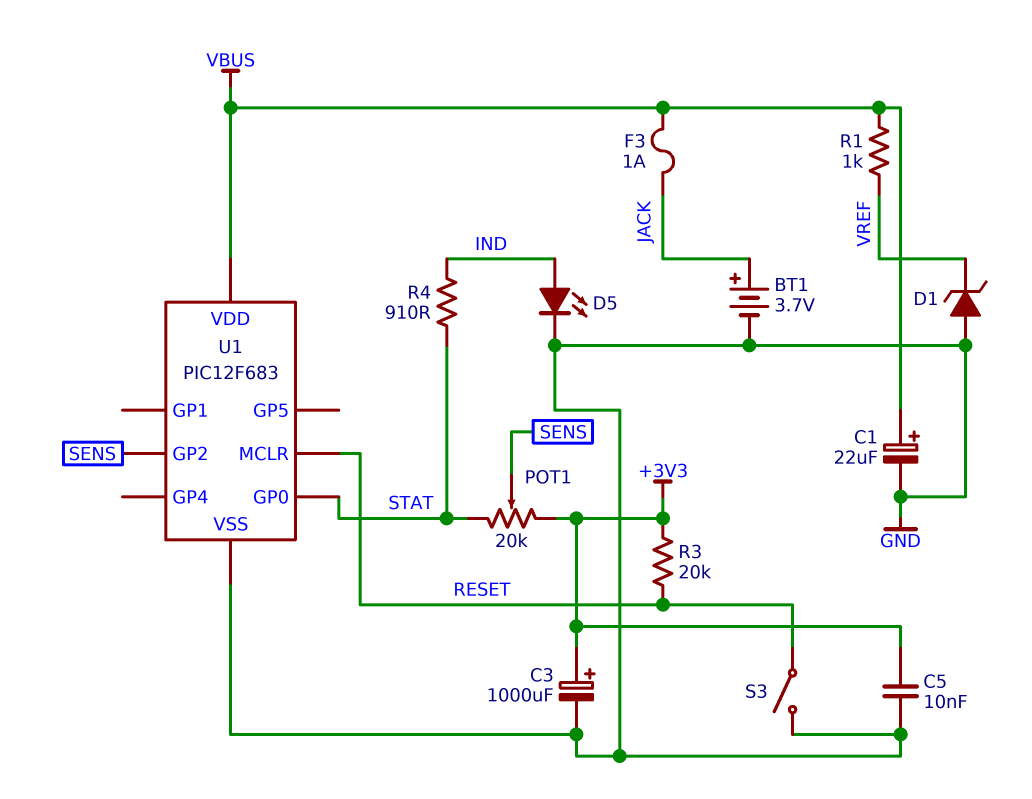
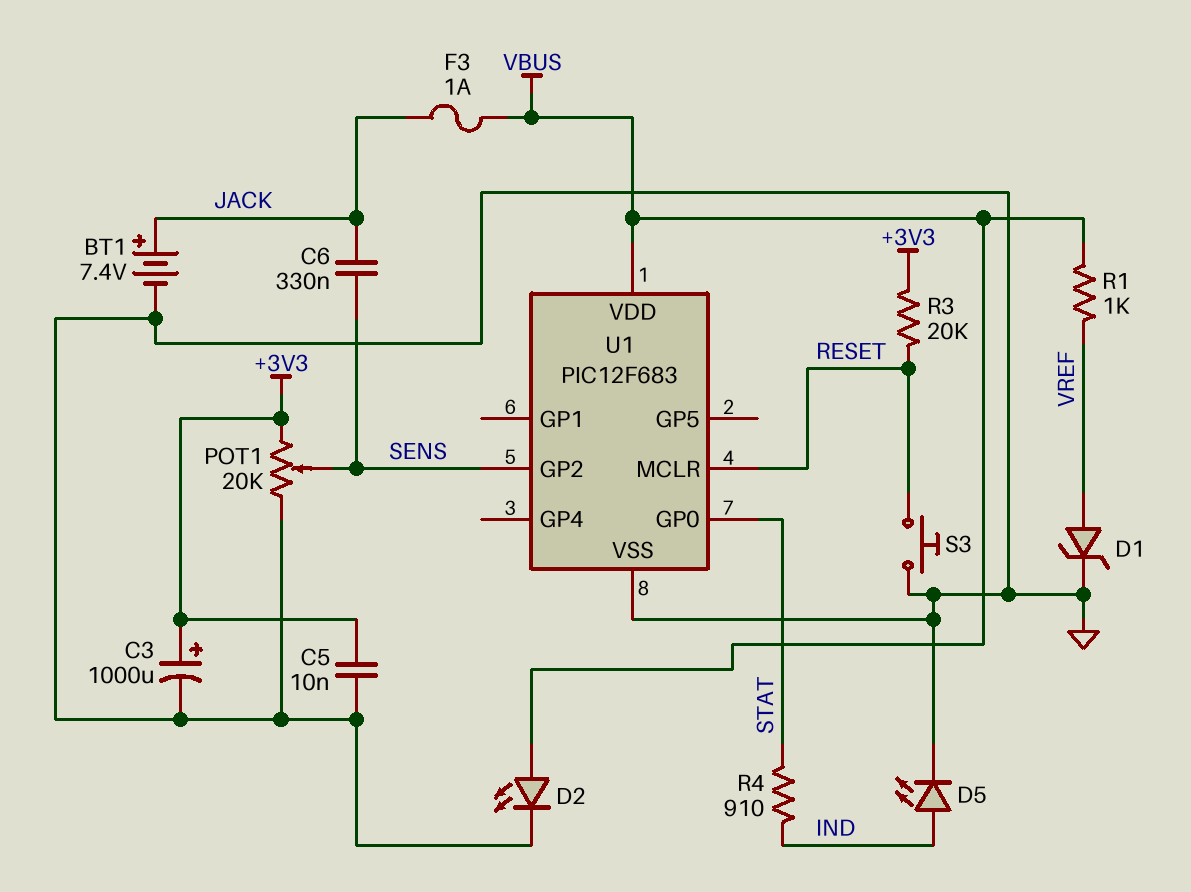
BT1: 3.7V (plus JACK, minus GND) -> 7.4V (plus JACK, minus GND)
C1: 22uF (plus VBUS, minus GND) -> none
C6: none -> 330nF (JACK, SENS)
D1: zener (A GND, K VREF) -> zener (A VREF, K GND)
D2: none -> LED (A VBUS, K GND)
POT1: 20k (+3V3, STAT, wiper SENS) -> 20k (+3V3, GND, wiper SENS)
S3: switch (GND, RESET) -> button (GND, RESET)

